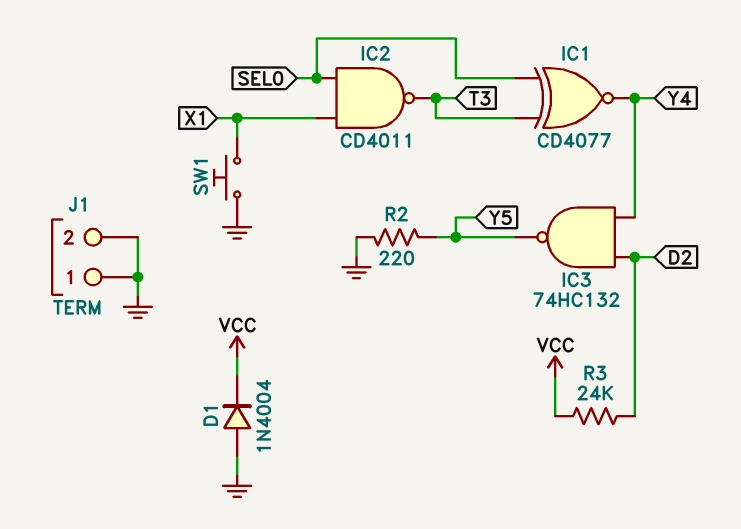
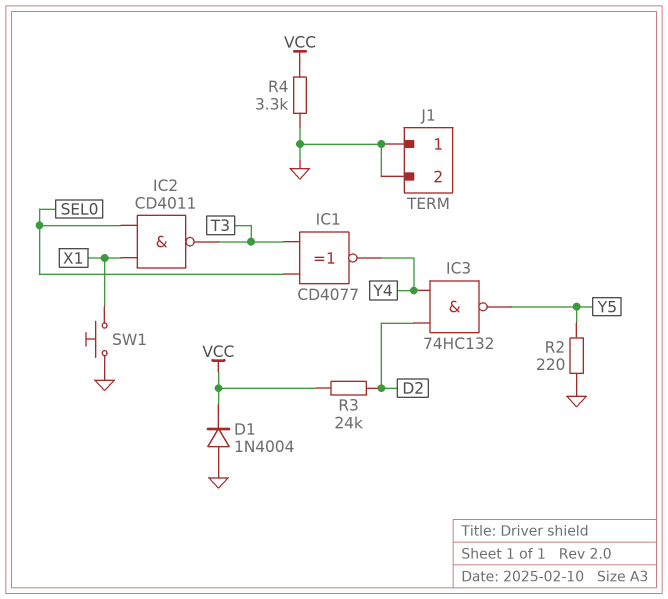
R4: none -> 3.3k (GND, VCC)

